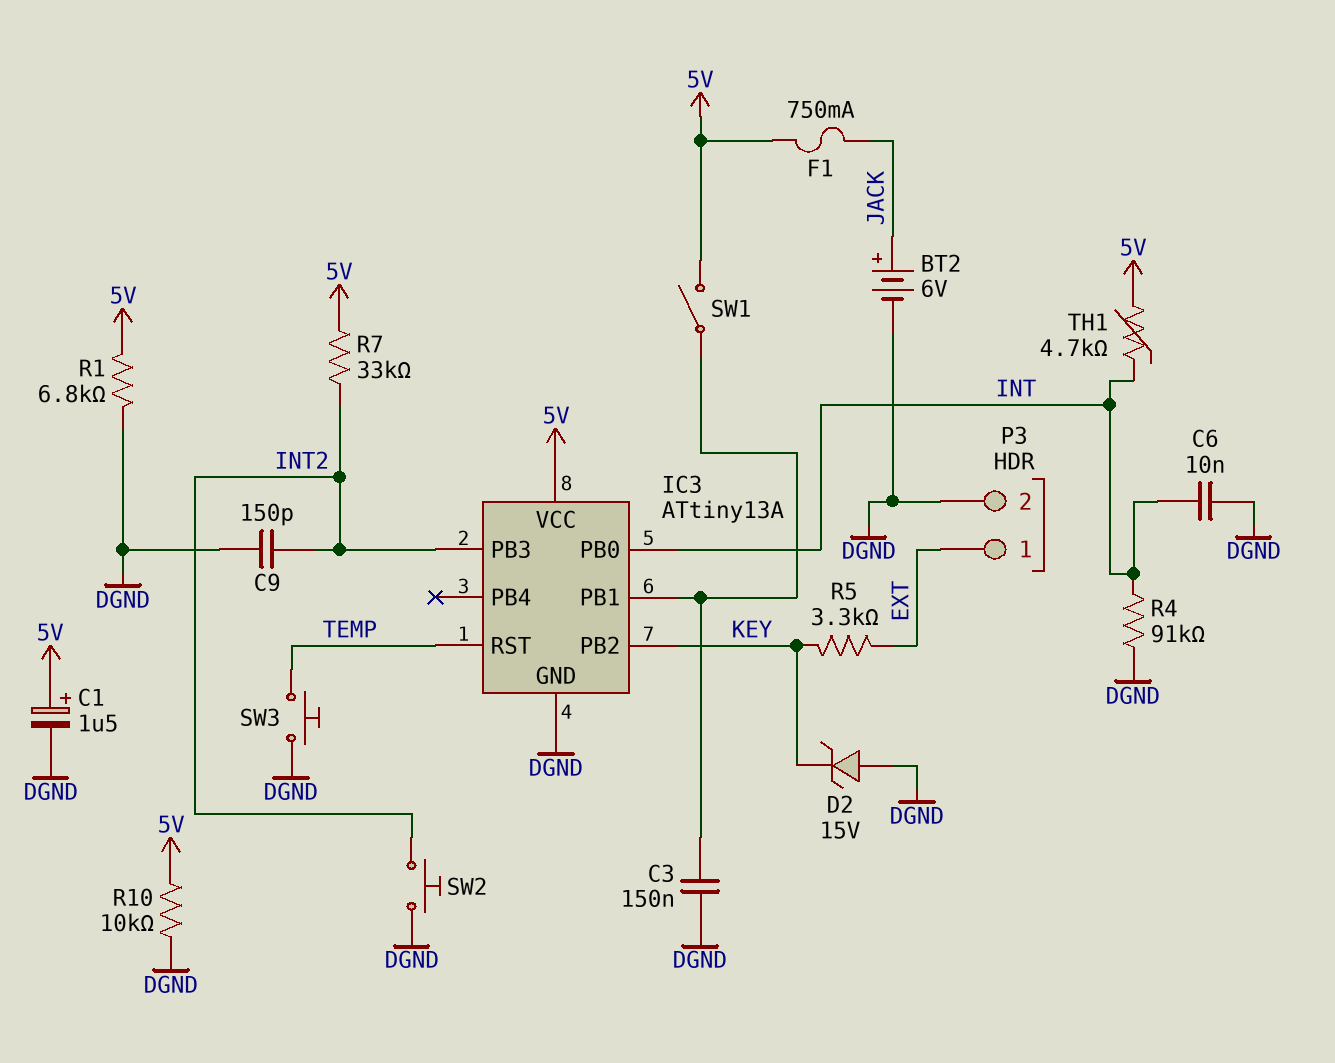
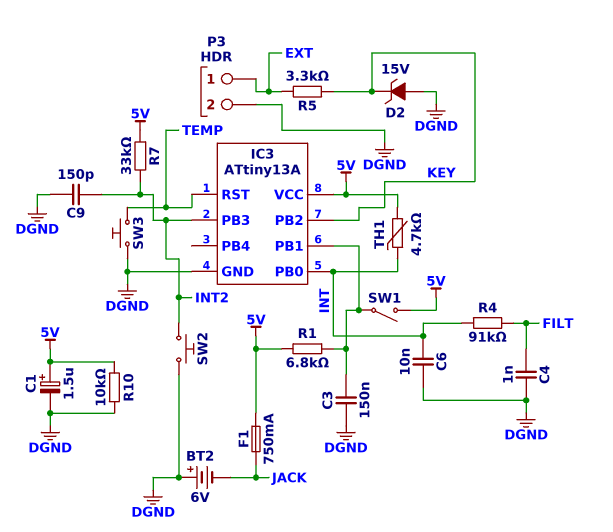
BT2: 6V (plus JACK, minus DGND) -> 6V (plus DGND, minus JACK)
C4: none -> 1nF (DGND, FILT)
R1: 6.8k (5V, DGND) -> 6.8k (5V, IC3/PB1)
R4: 91k (DGND, INT) -> 91k (FILT, INT)

